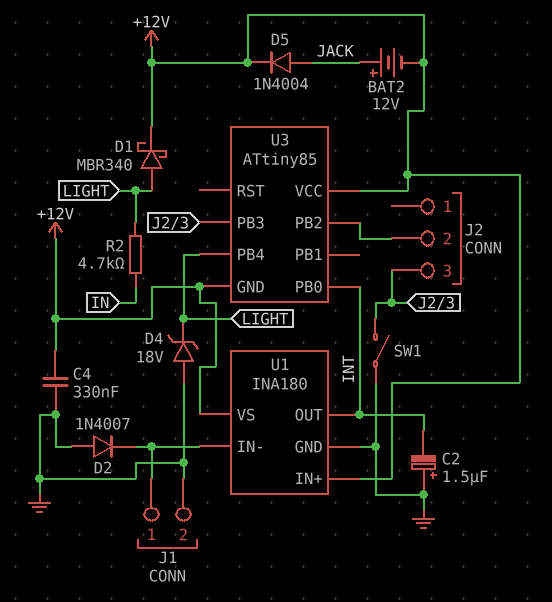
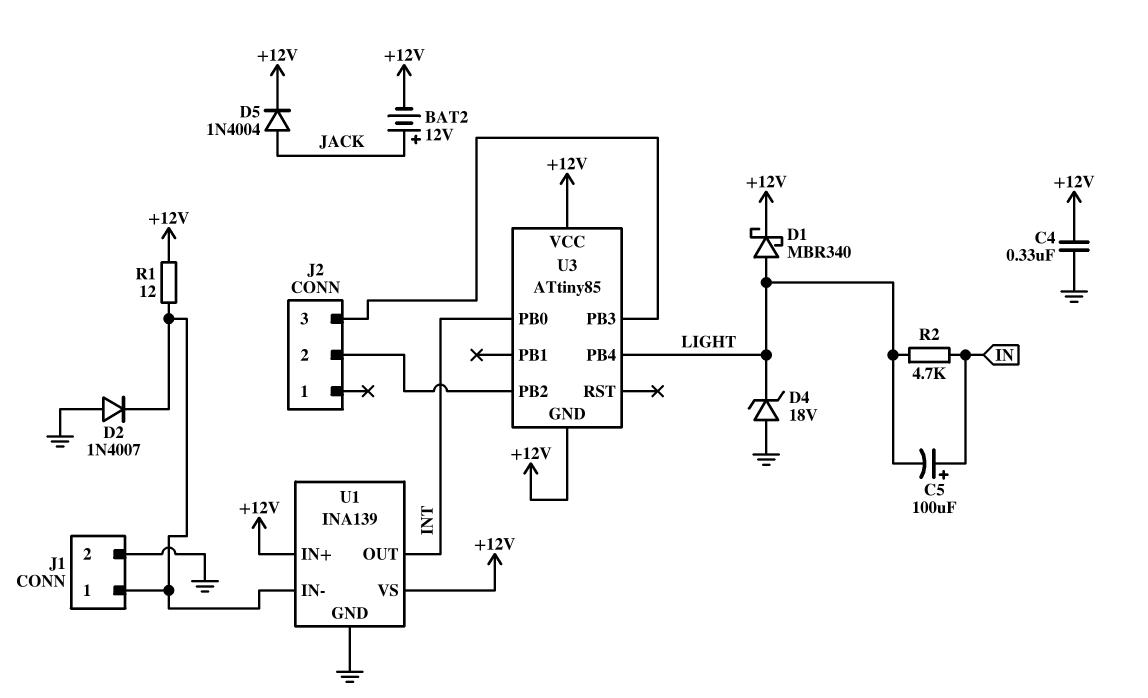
C2: 1.5uF (plus GND, minus INT) -> none
C5: none -> 100uF (plus IN, minus LIGHT)
R1: none -> 12 (+12V, J1/1)
SW1: switch (GND, J2/3) -> none
U1: INA180 -> INA139

